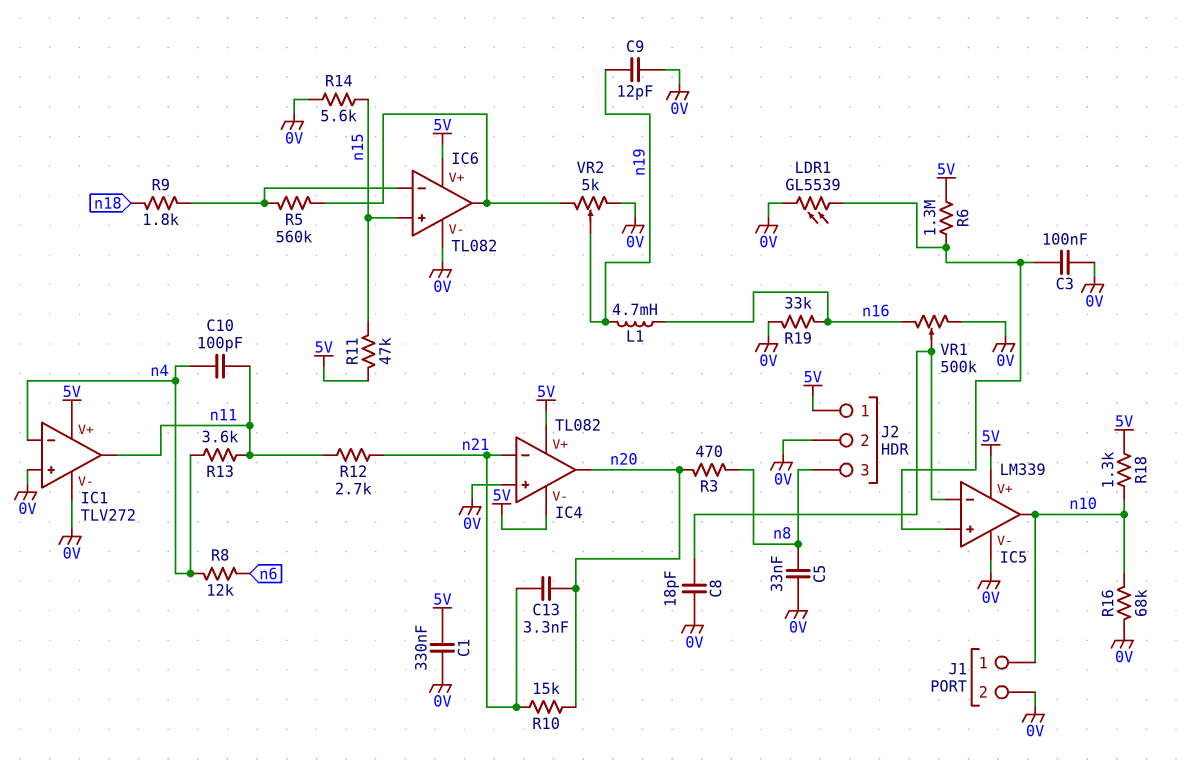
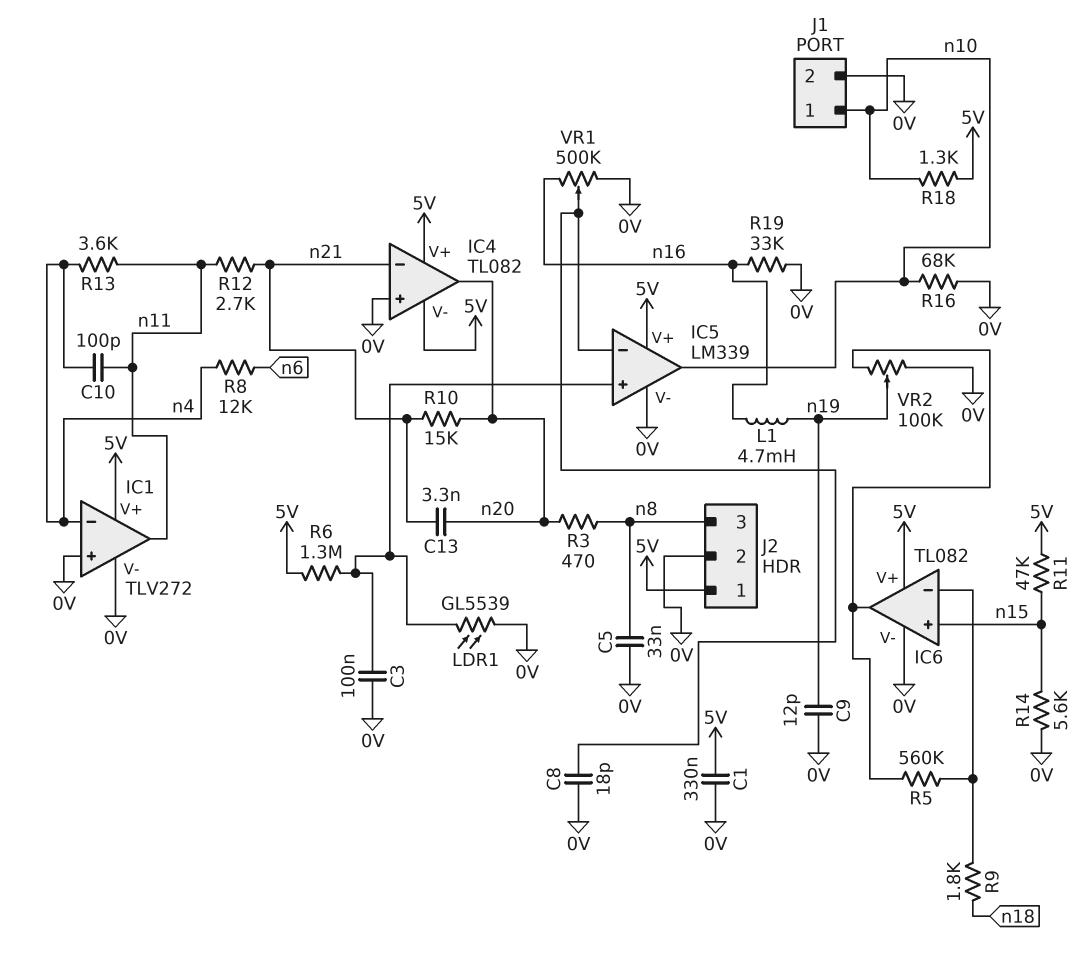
VR2: 5k (0V, IC6/out, wiper n19) -> 100k (0V, IC6/out, wiper n19)

